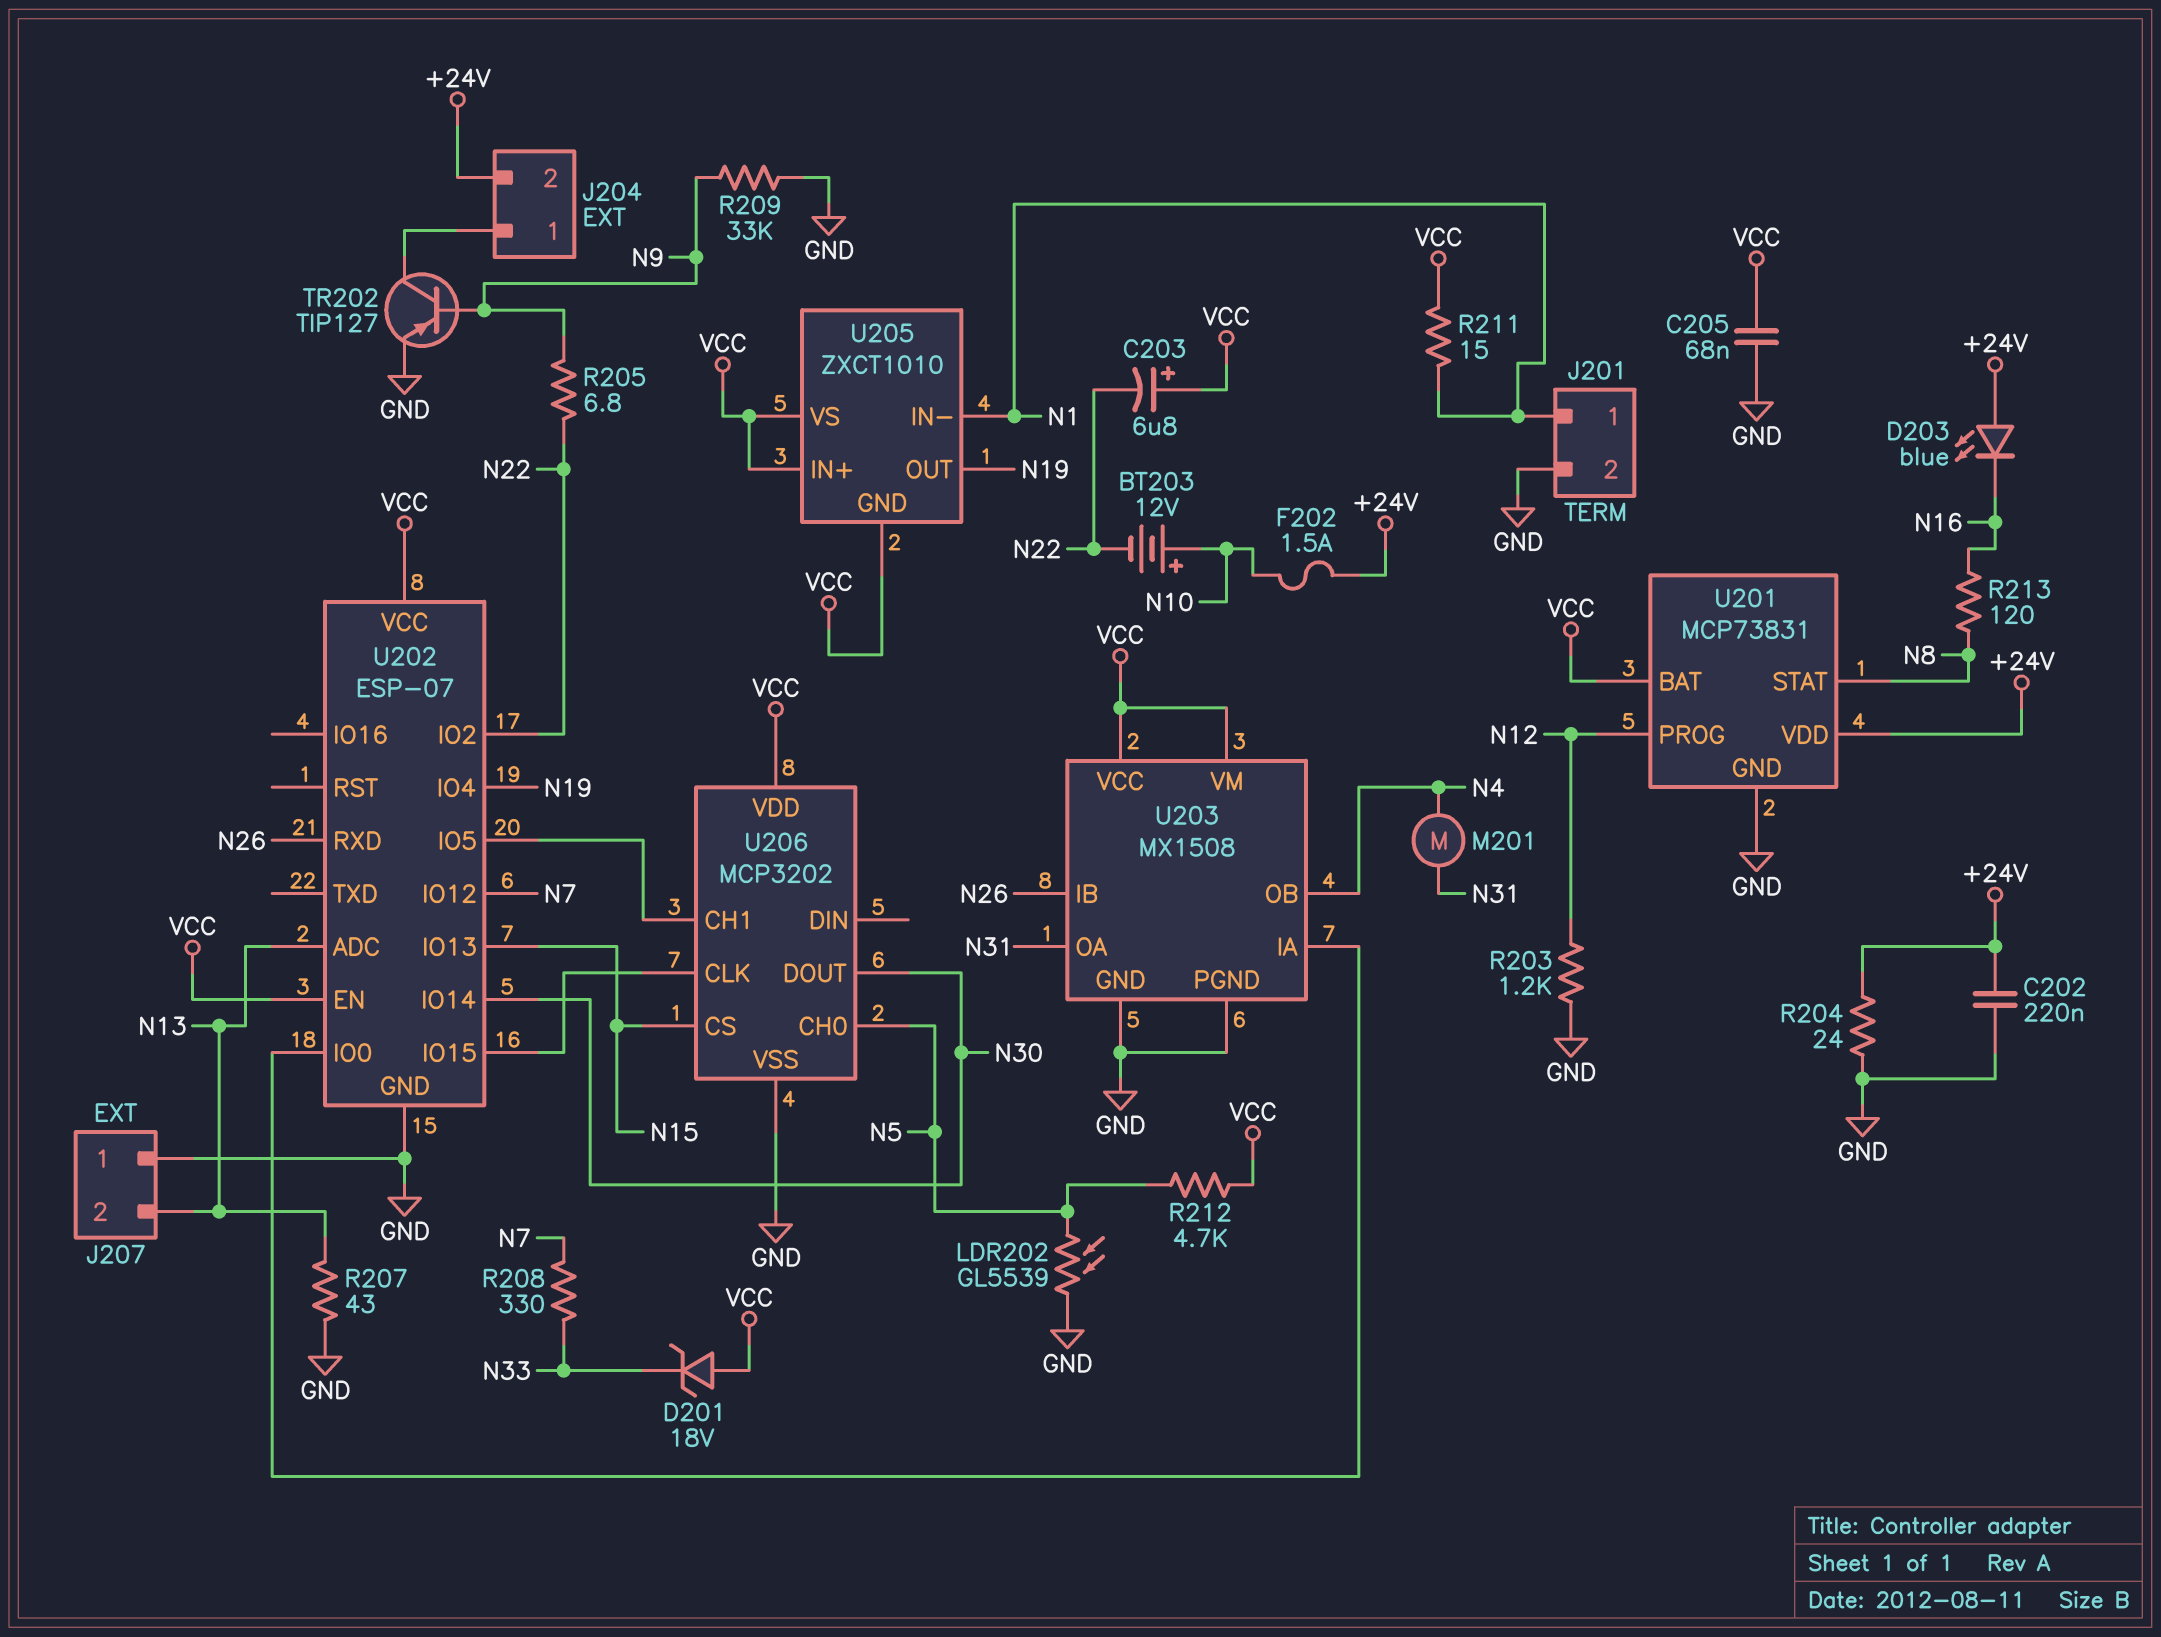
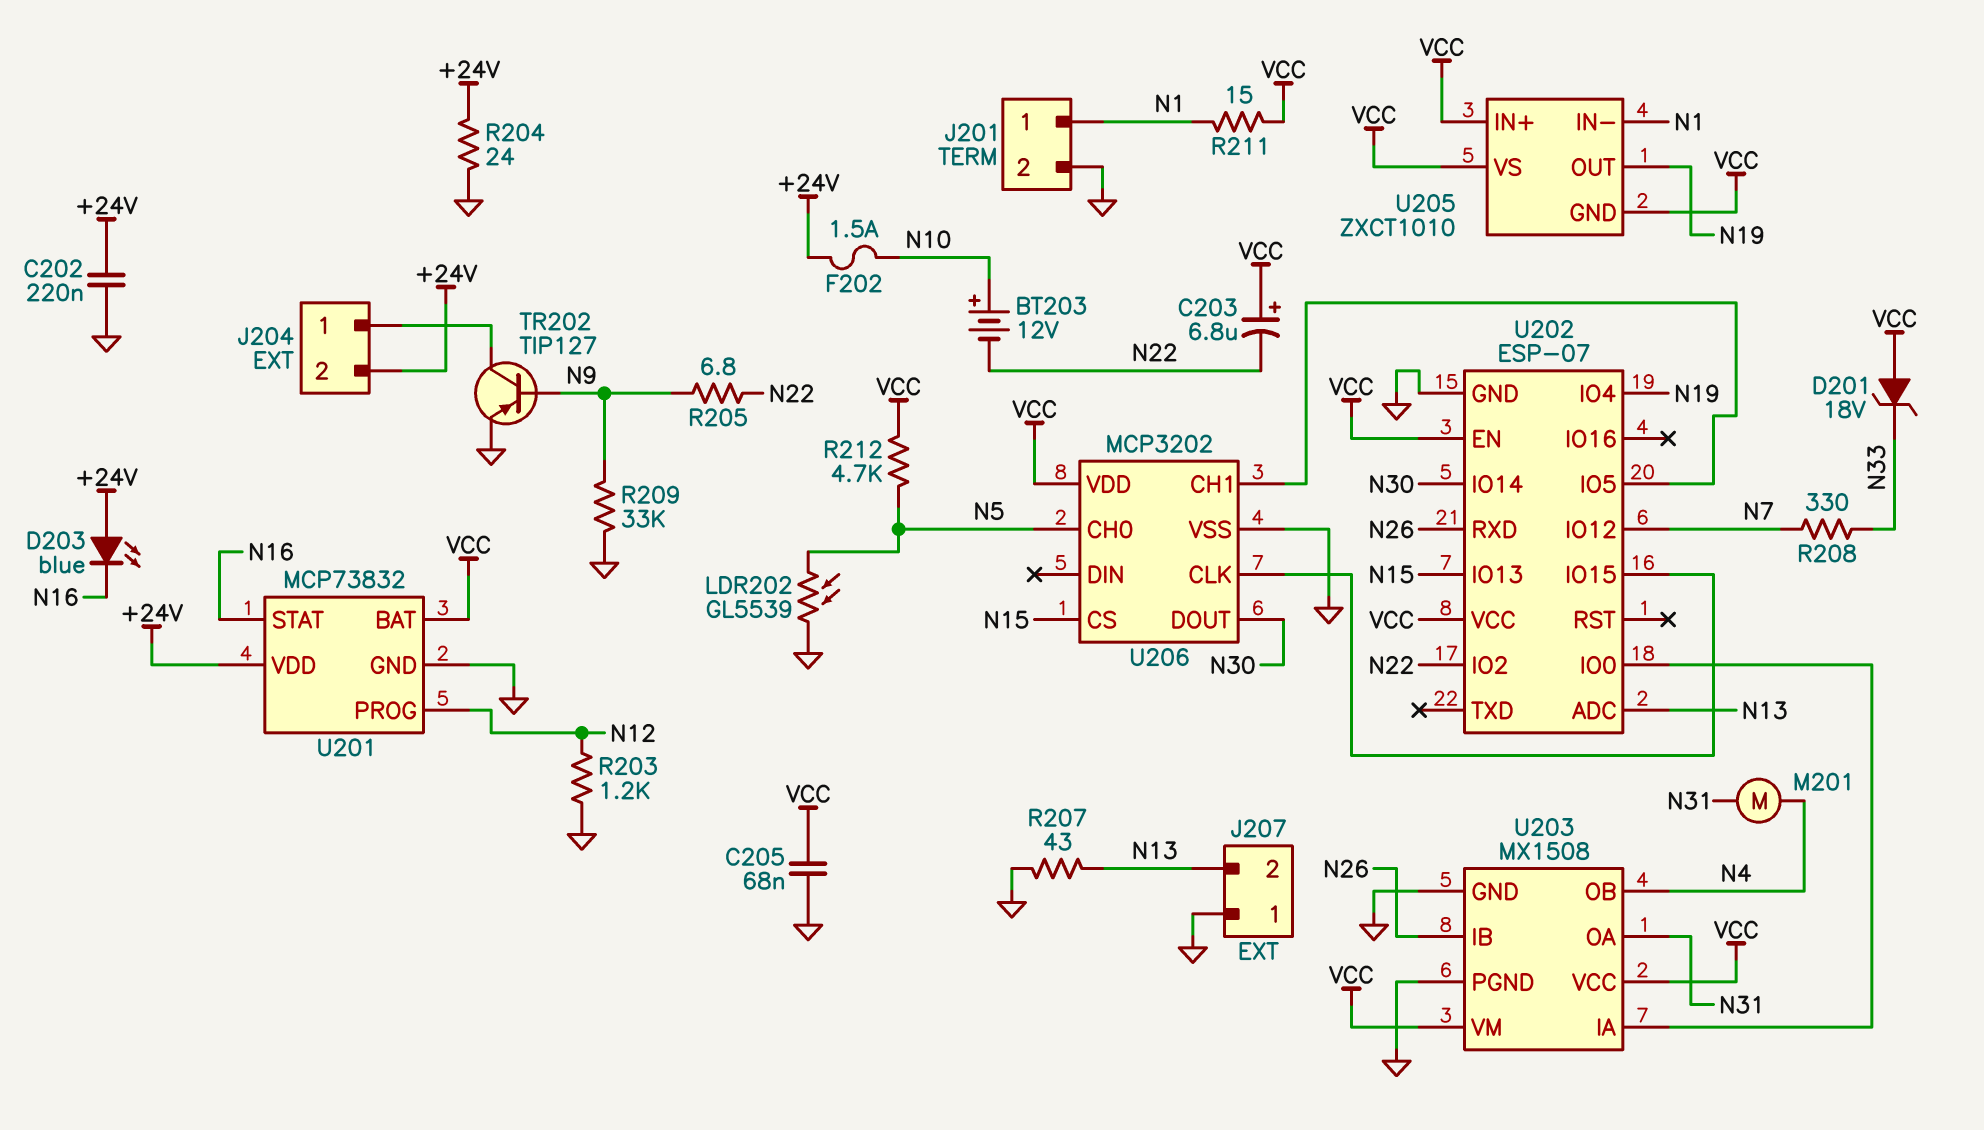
R213: 120 (N8, N16) -> none
U201: MCP73831 -> MCP73832
U201 pin STAT: N8 -> N16

